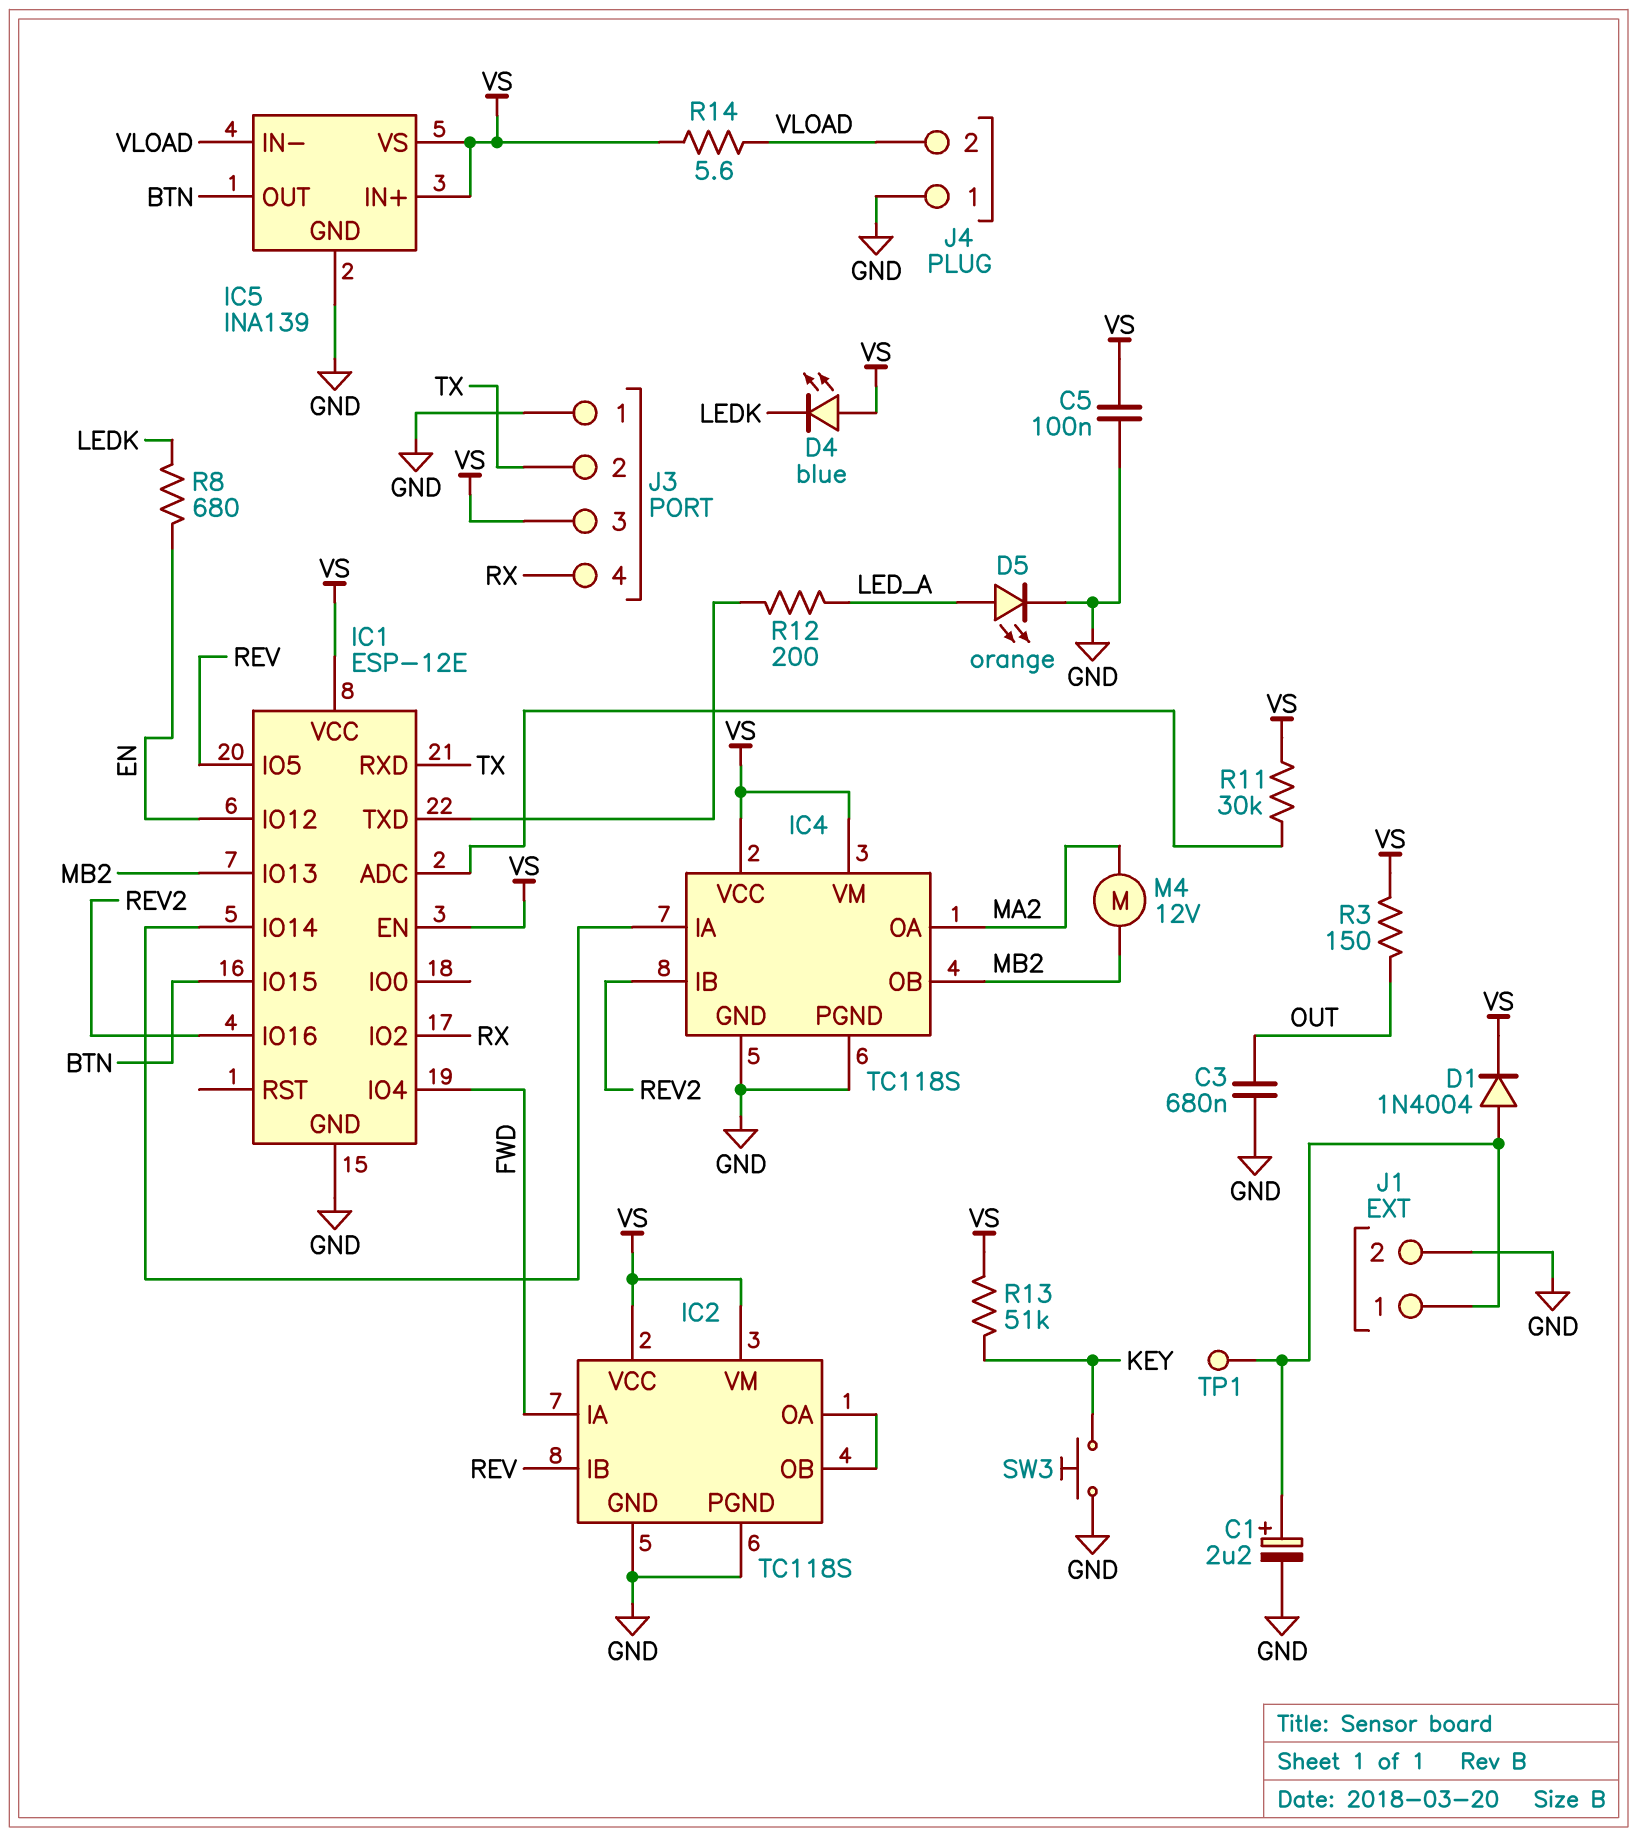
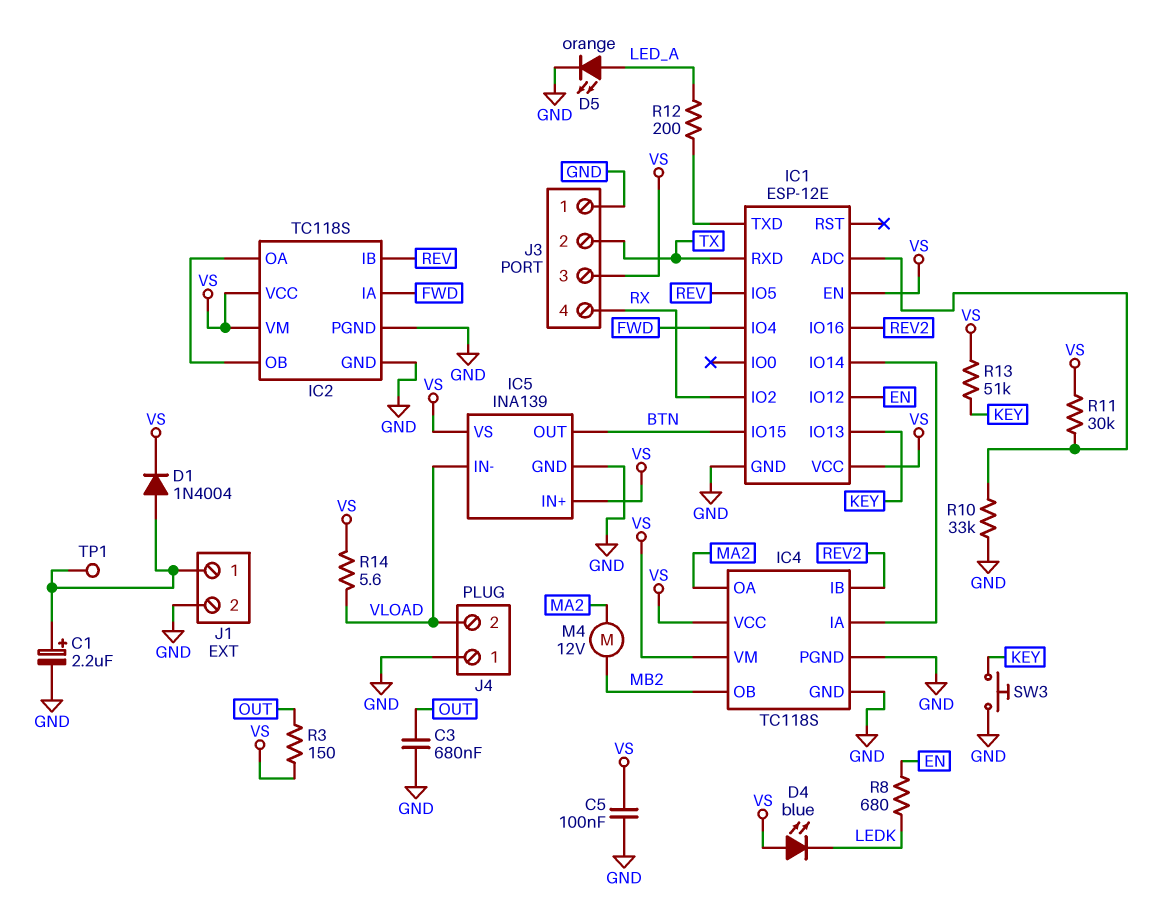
IC1 pin IO13: MB2 -> KEY
R10: none -> 33k (GND, IC1/ADC)

